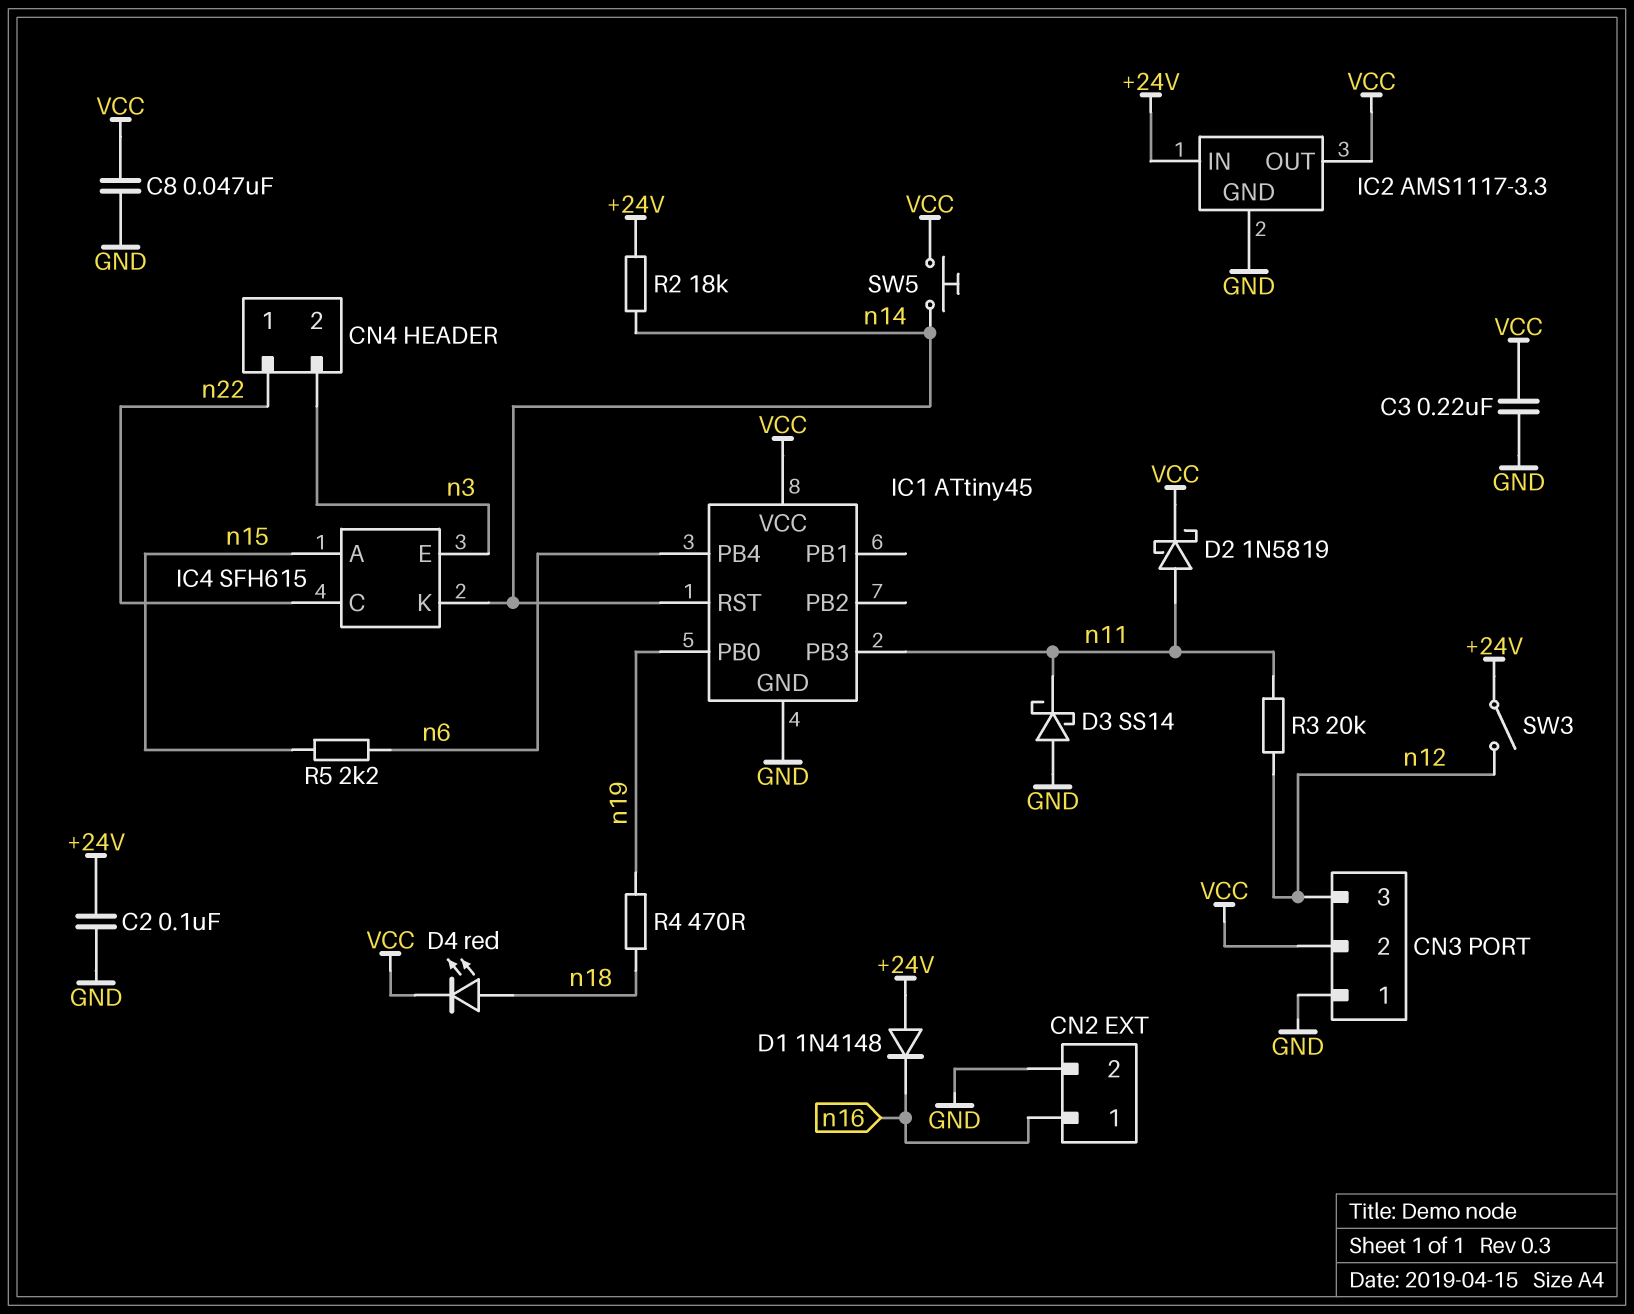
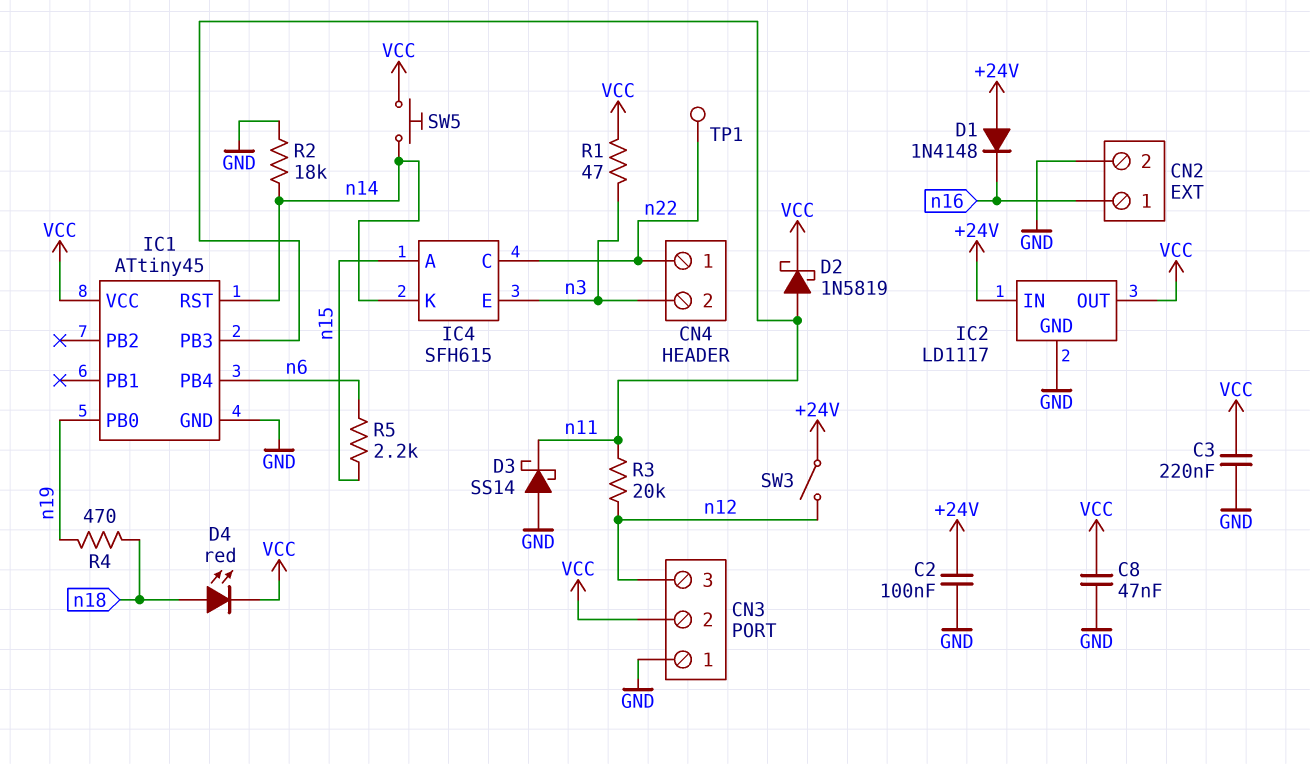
IC2: AMS1117-3.3 -> LD1117
R1: none -> 47 (VCC, n3)
R2: 18k (+24V, n14) -> 18k (GND, n14)
TP1: none -> test point (n22)

